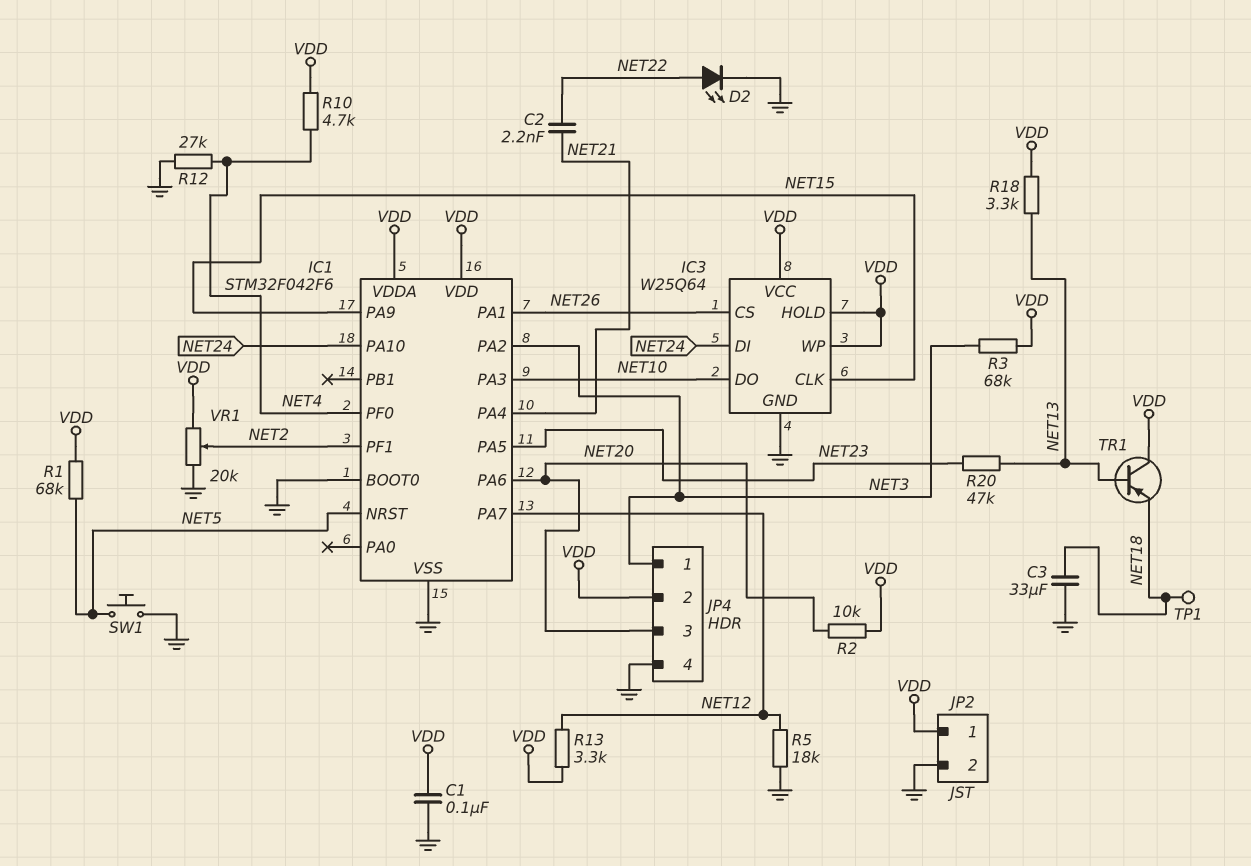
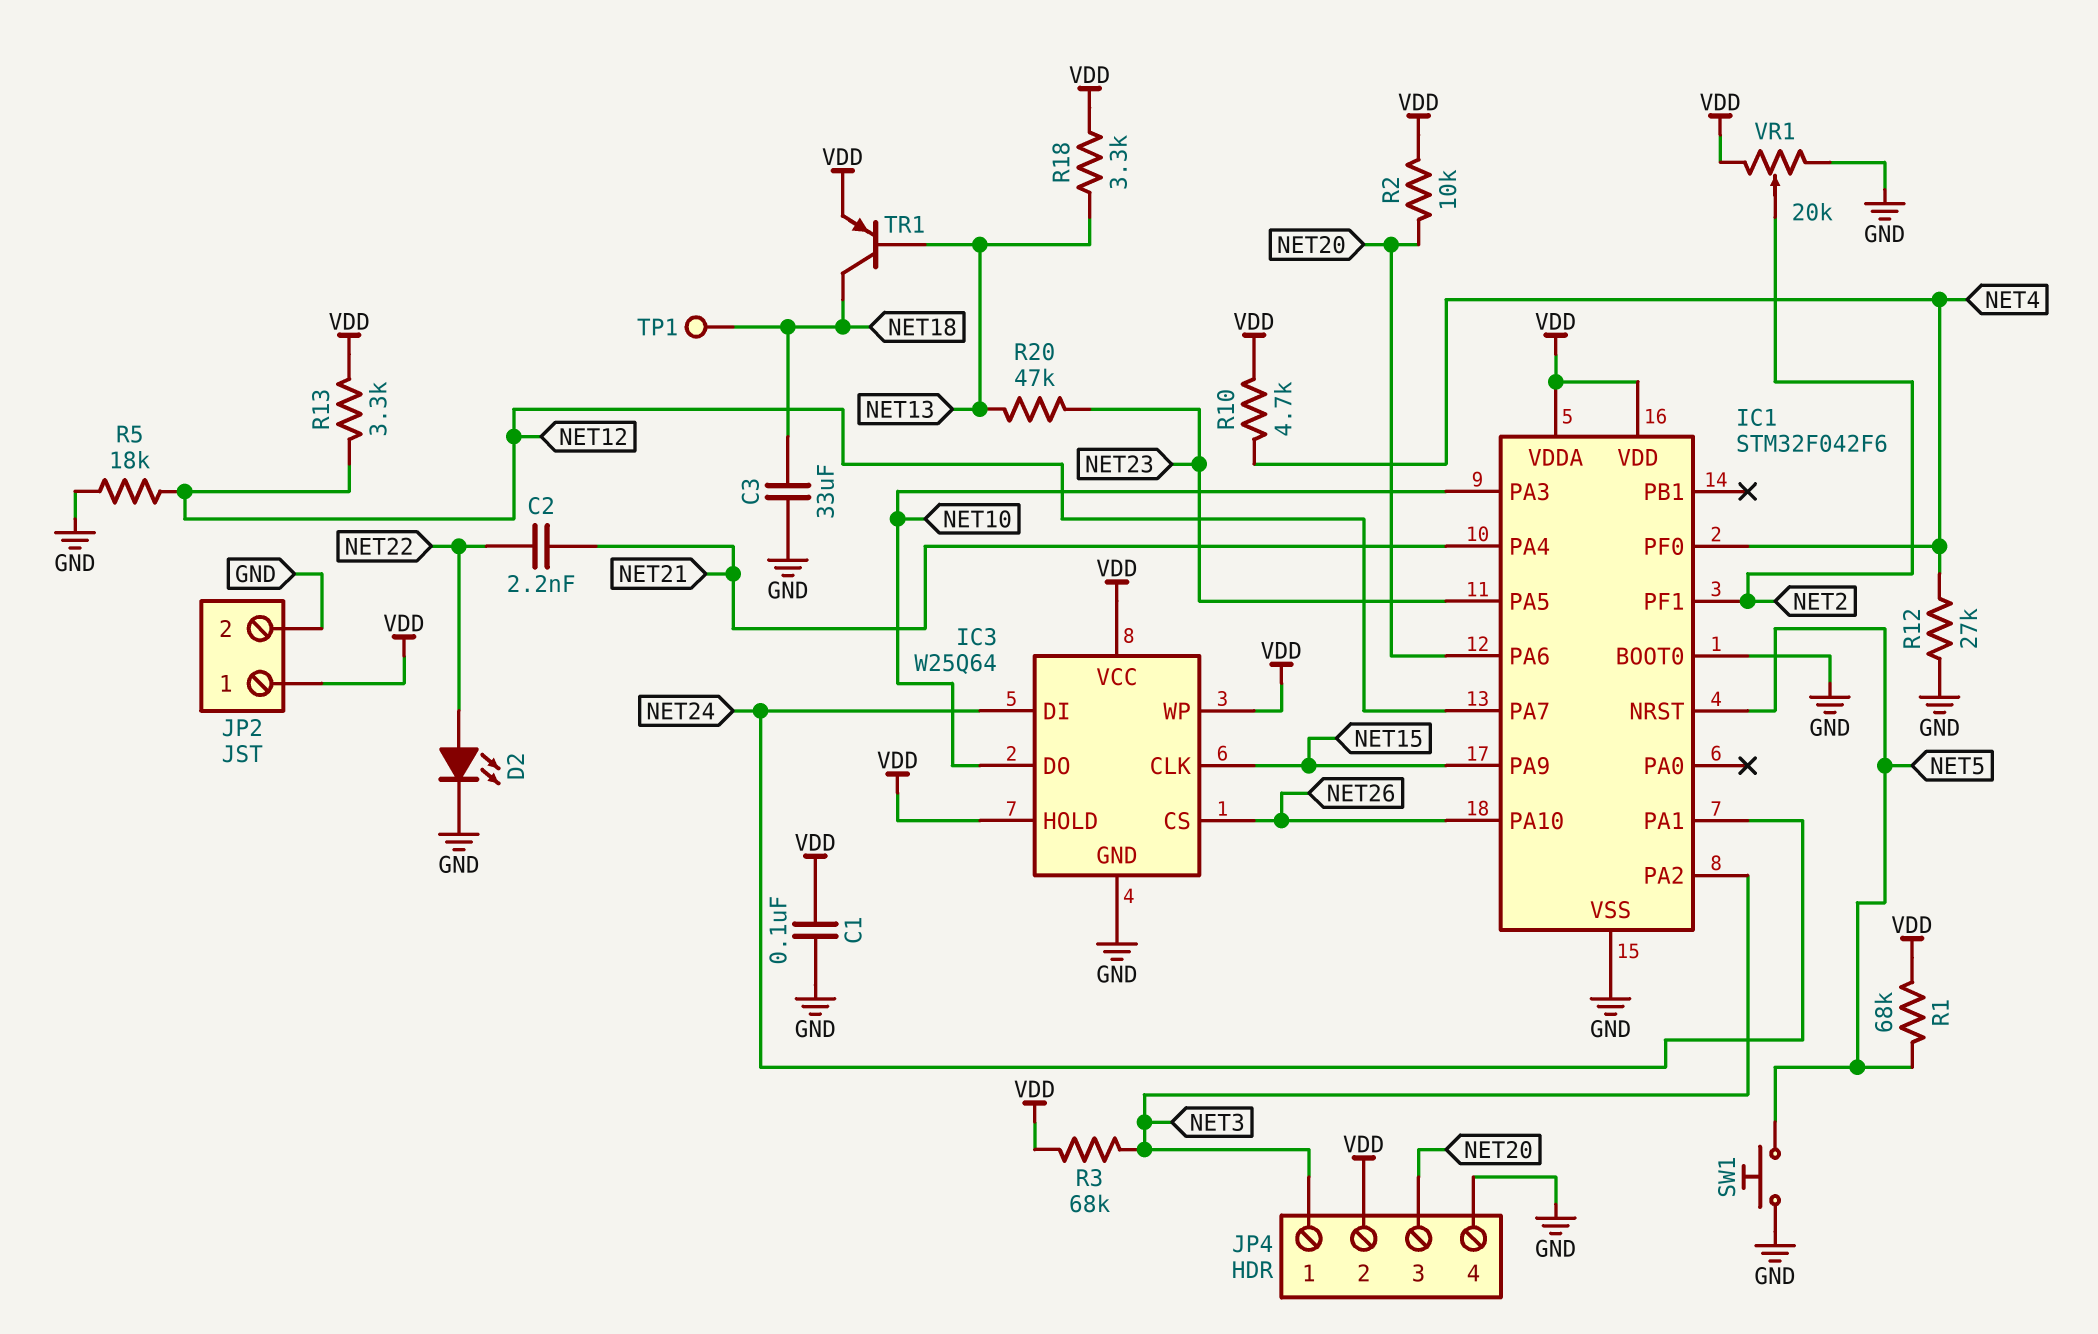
IC1 pin PA1: NET26 -> NET24
IC1 pin PA10: NET24 -> NET26
TR1: PNP (B NET13, C VDD, E NET18) -> PNP (B NET13, C NET18, E VDD)

